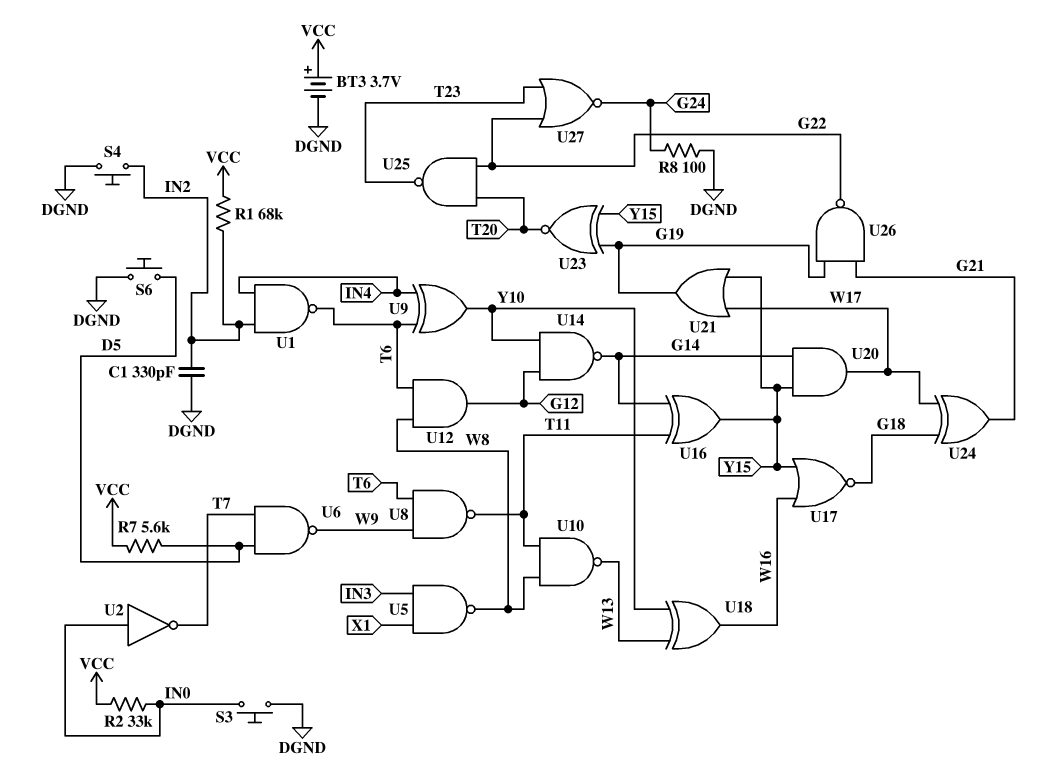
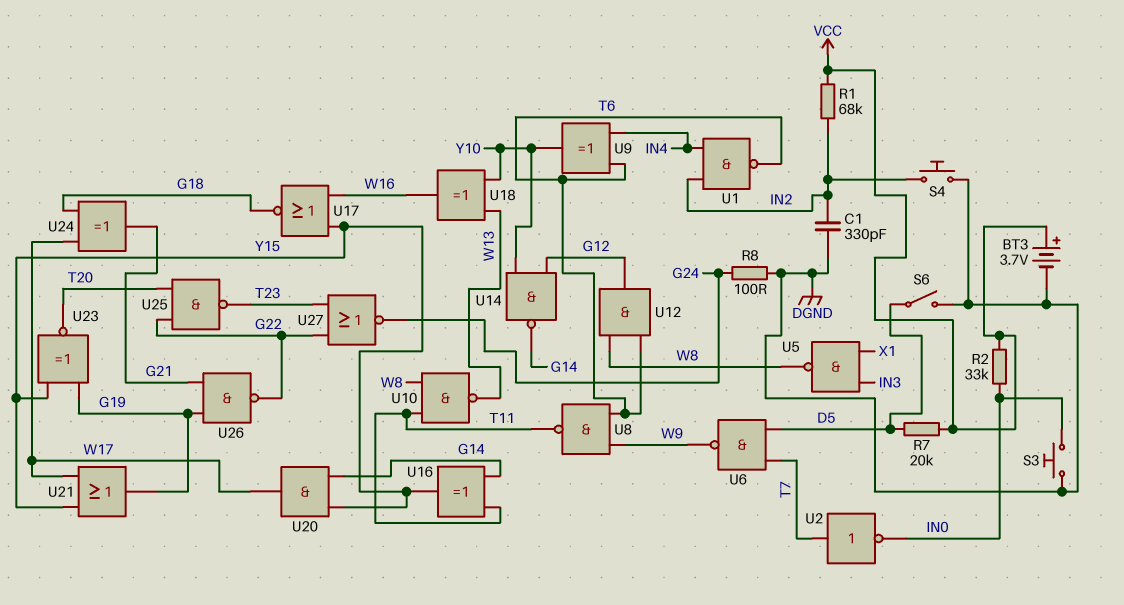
R7: 5.6k (D5, VCC) -> 20k (D5, VCC)
S6: button (D5, DGND) -> switch (D5, DGND)
U2: NOT (in IN0, out T7) -> NOT (in T7, out IN0)

